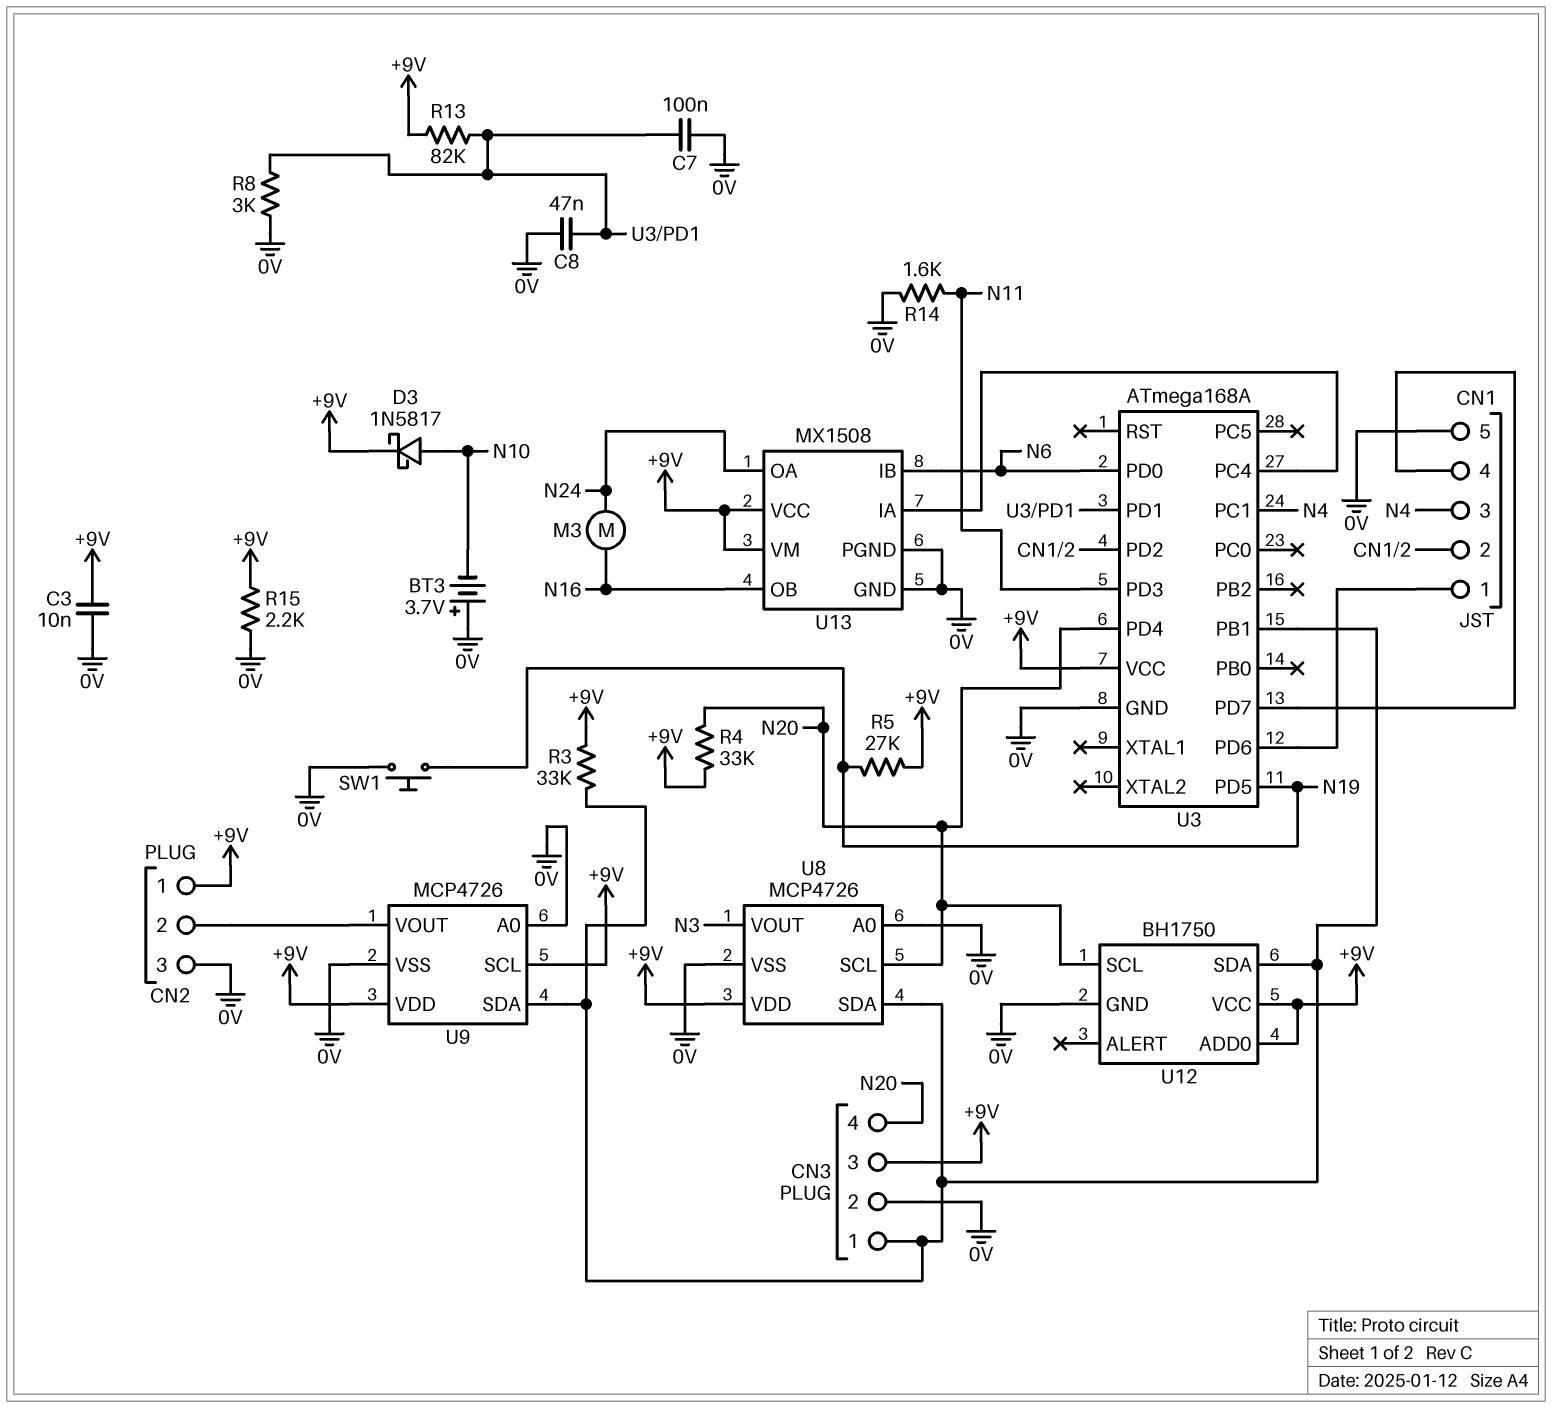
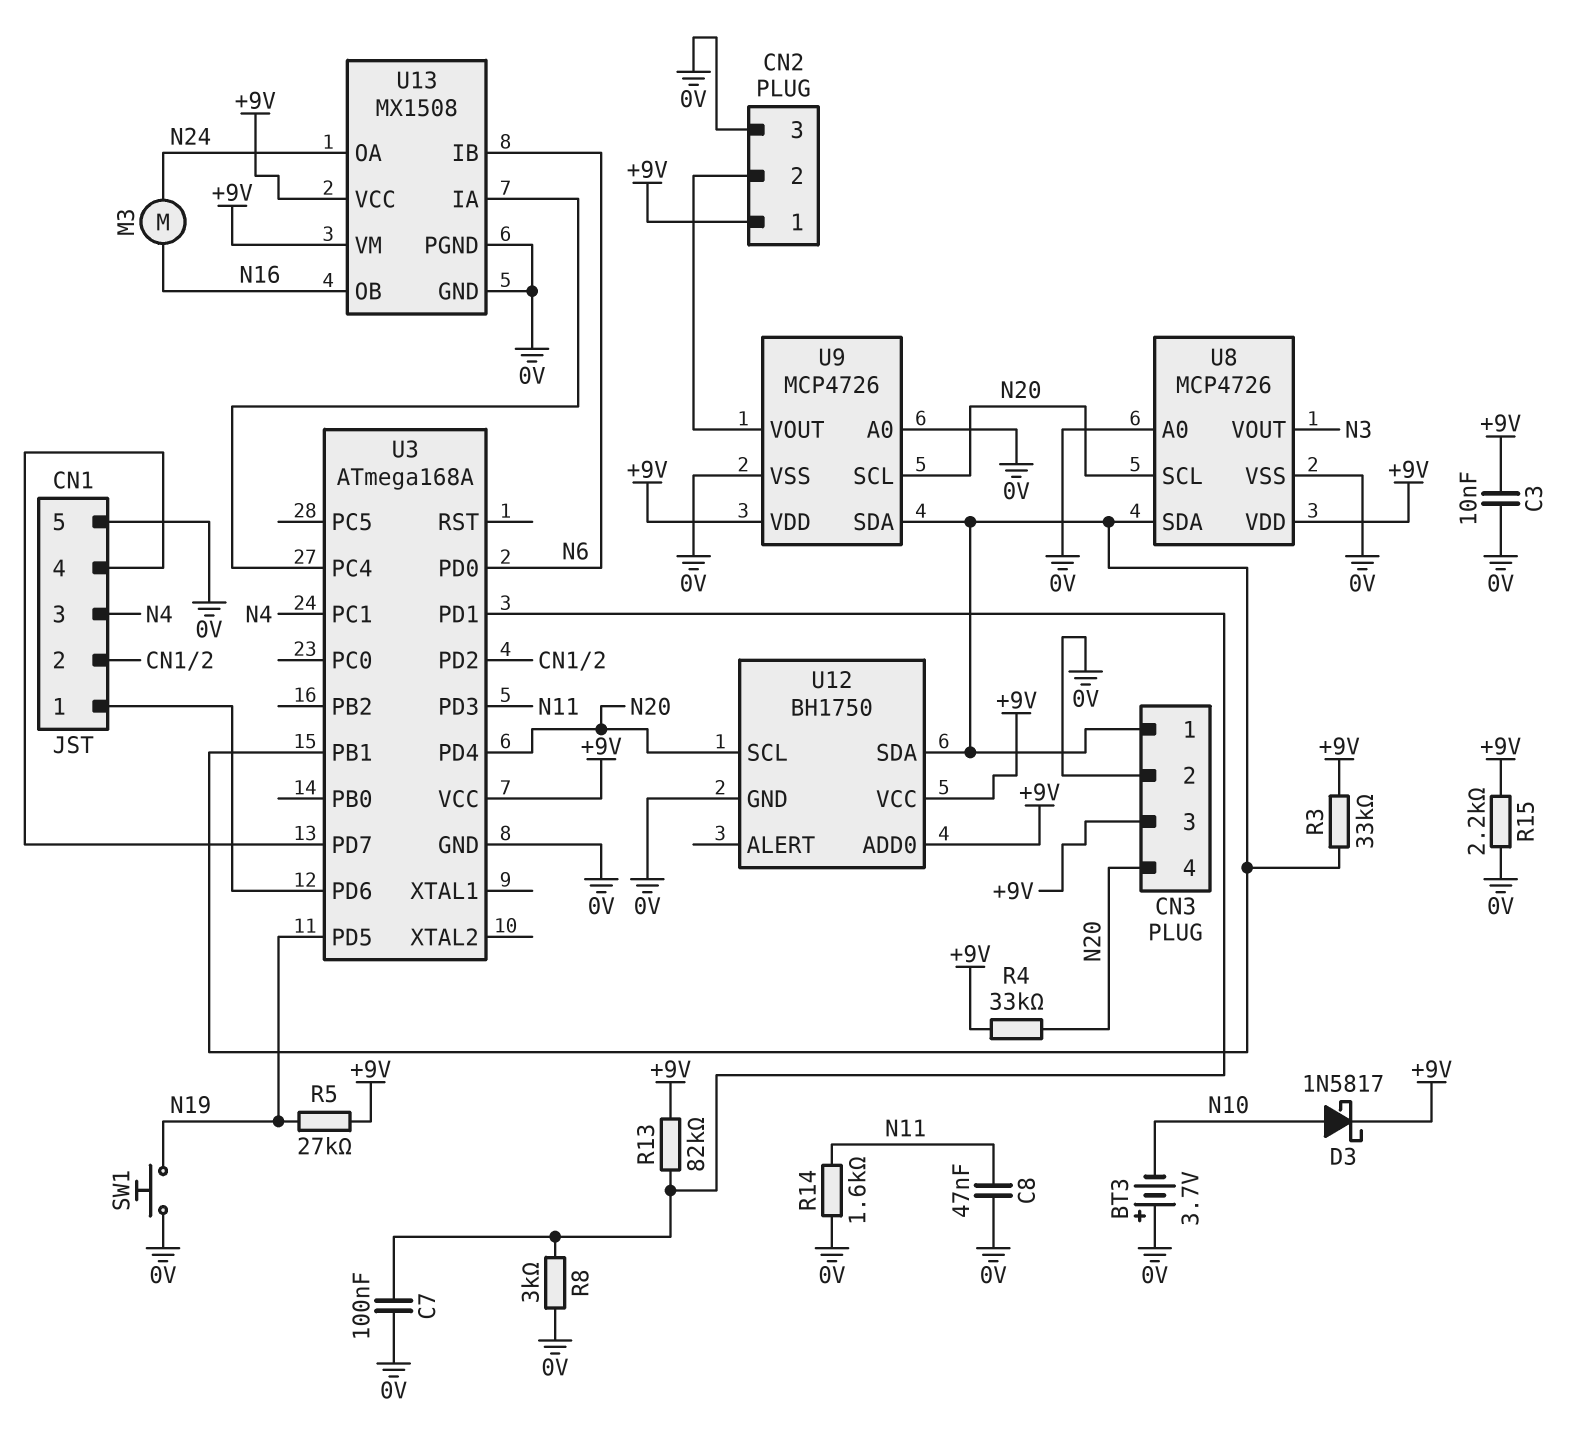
C8: 47nF (0V, U3/PD1) -> 47nF (0V, N11)
U9 pin SCL: +9V -> N20

